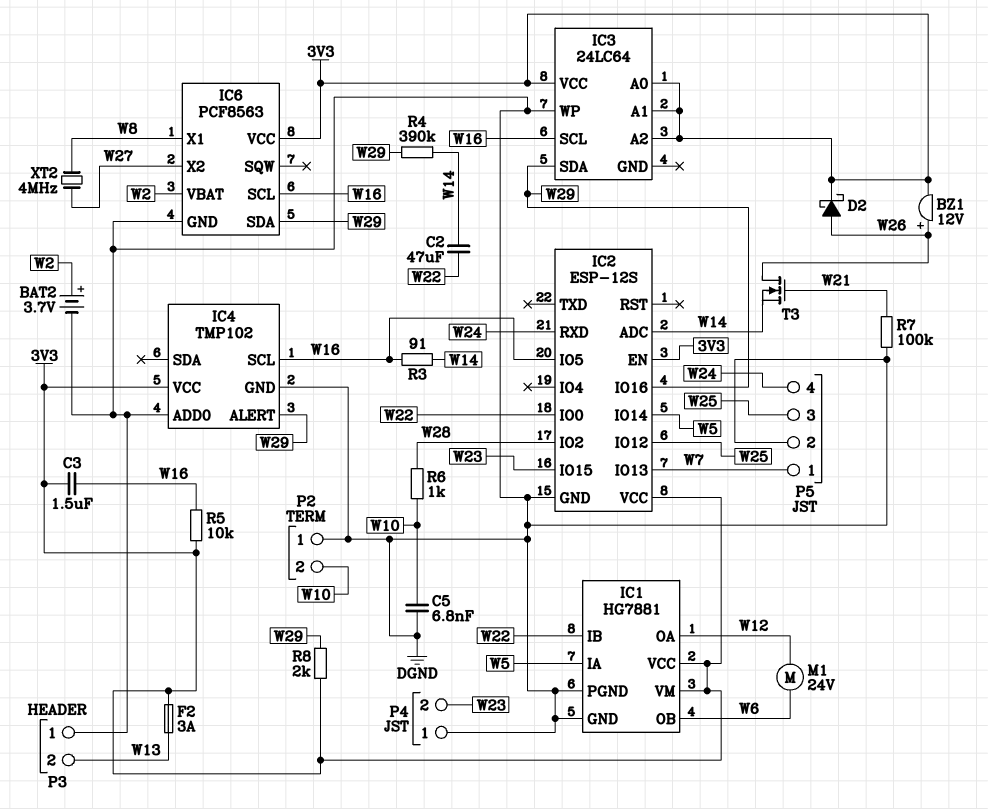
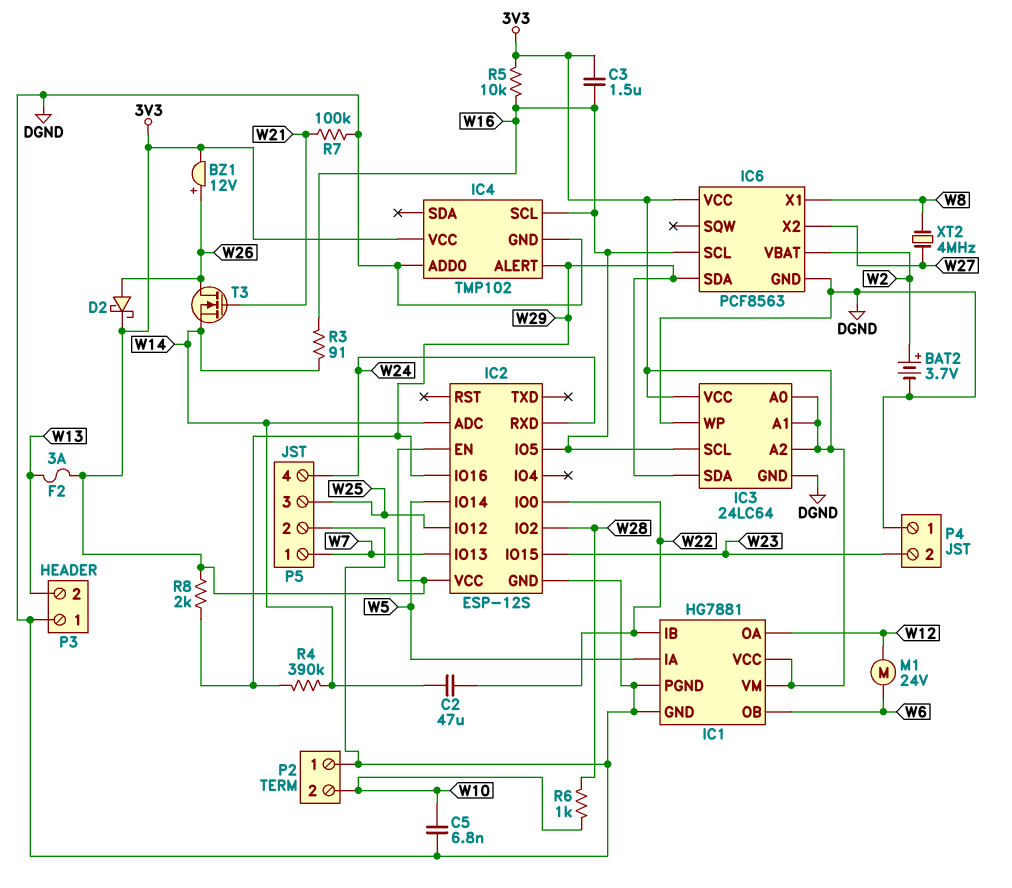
IC3 pin GND: none -> DGND

